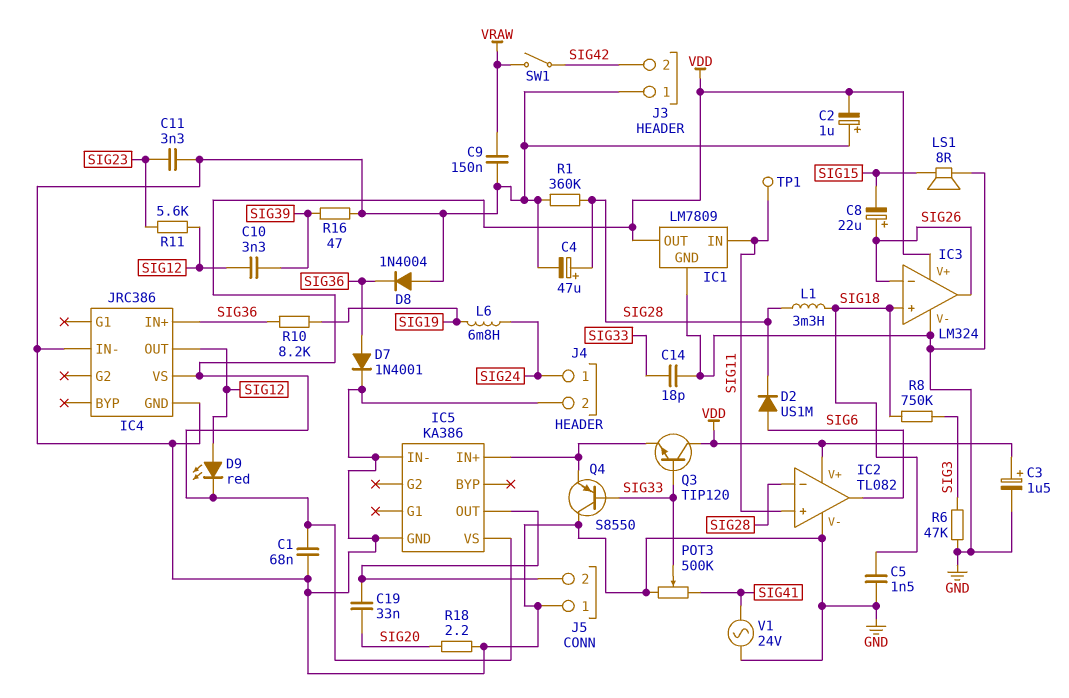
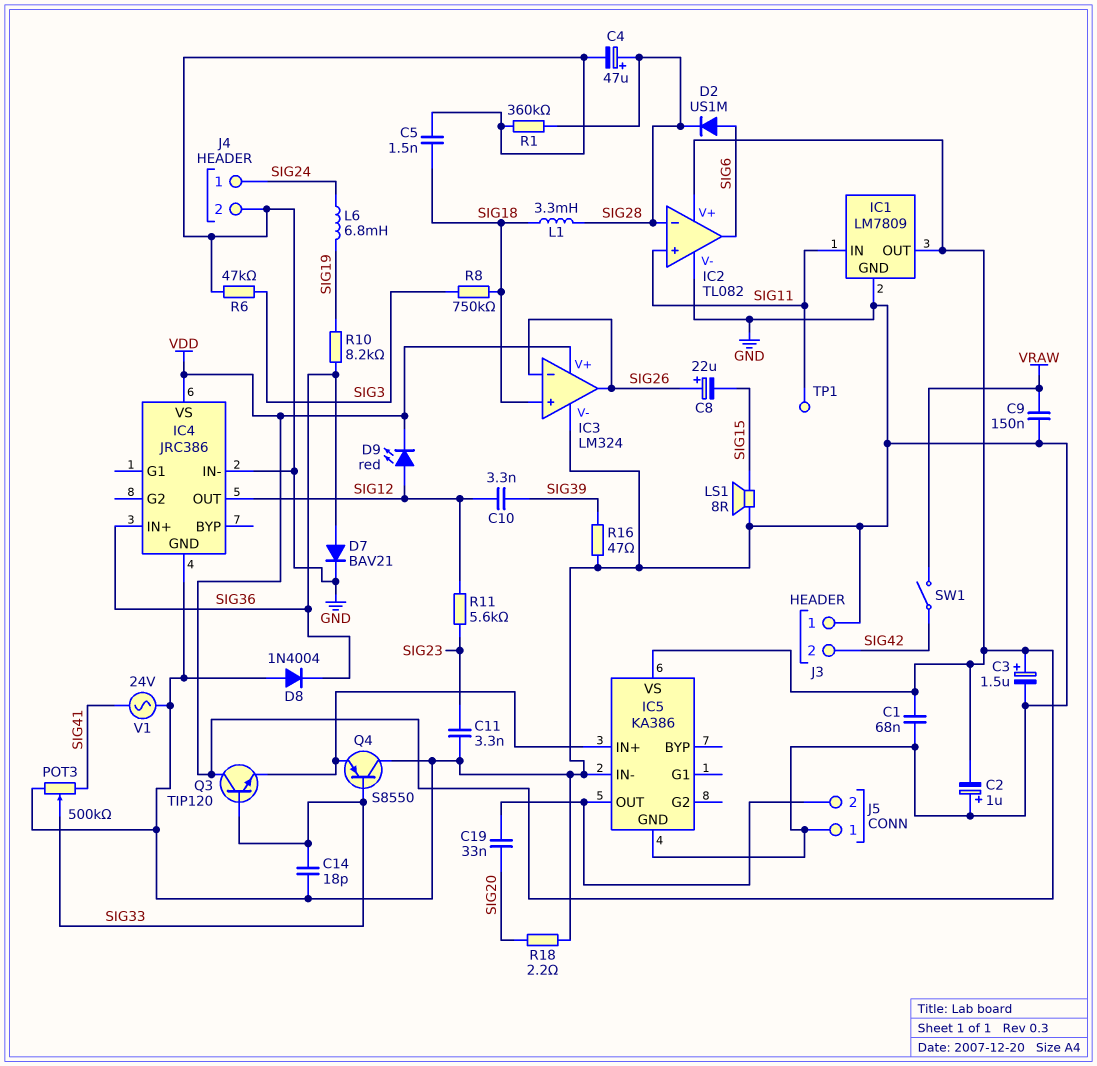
D7: diode 1N4001 (A SIG36, K GND) -> diode BAV21 (A SIG36, K GND)

